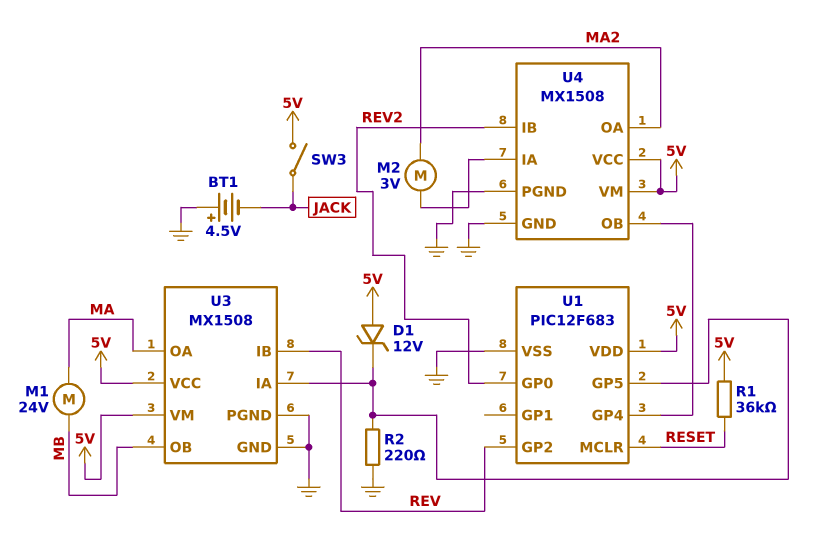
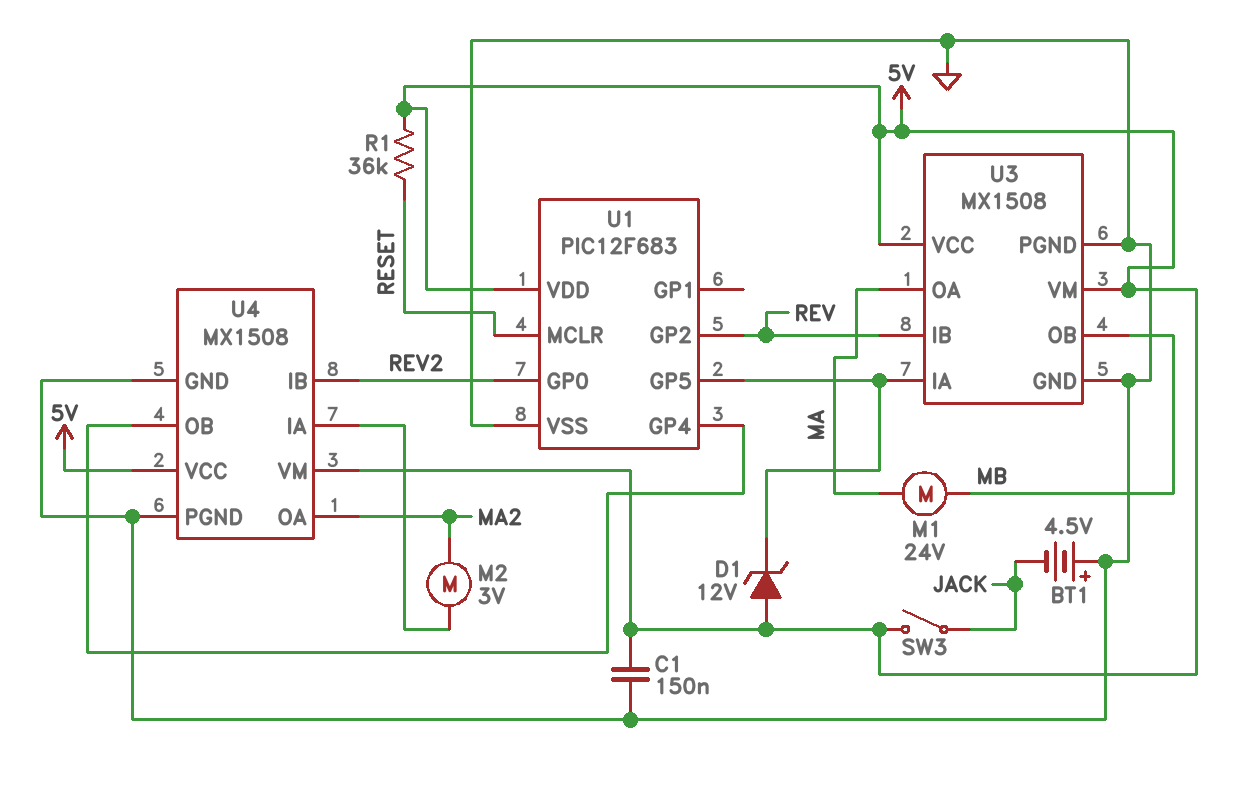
C1: none -> 150nF (5V, GND)
R2: 220 (GND, U1/GP5) -> none

